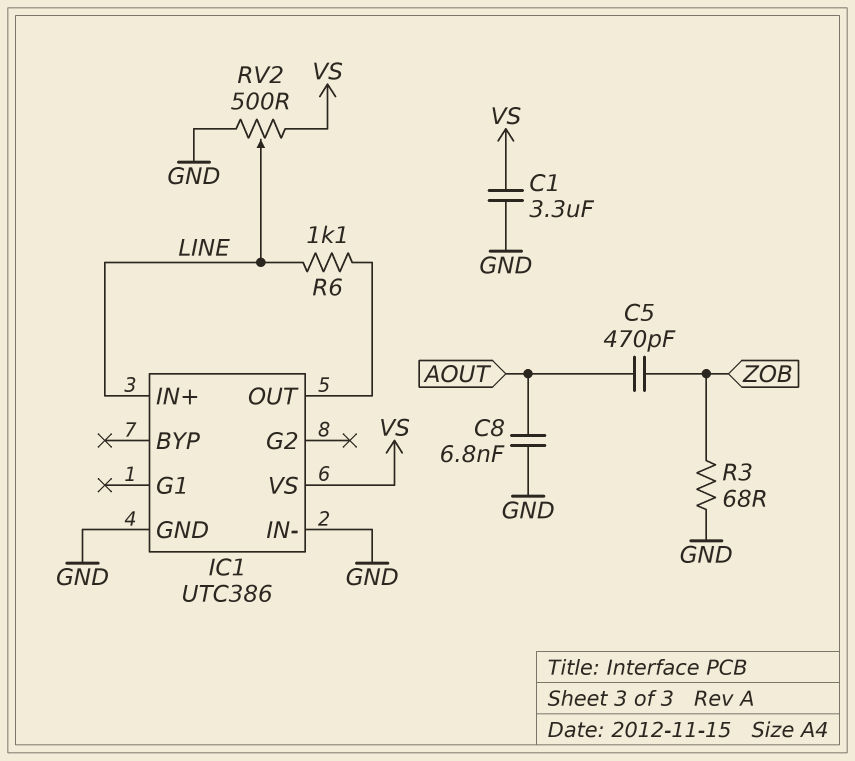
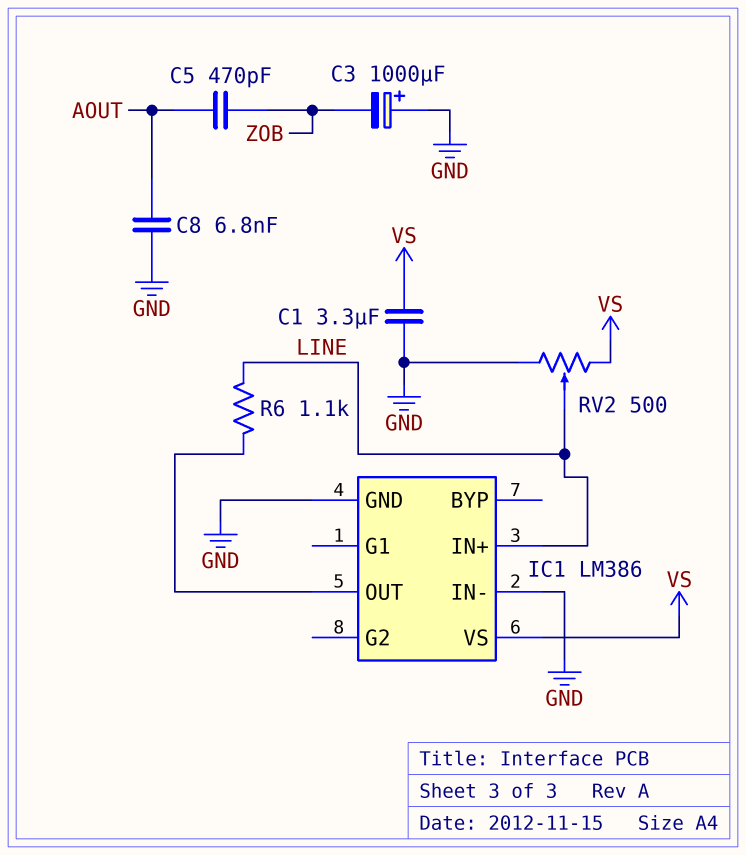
C3: none -> 1000uF (plus GND, minus ZOB)
IC1: UTC386 -> LM386
R3: 68 (GND, ZOB) -> none

